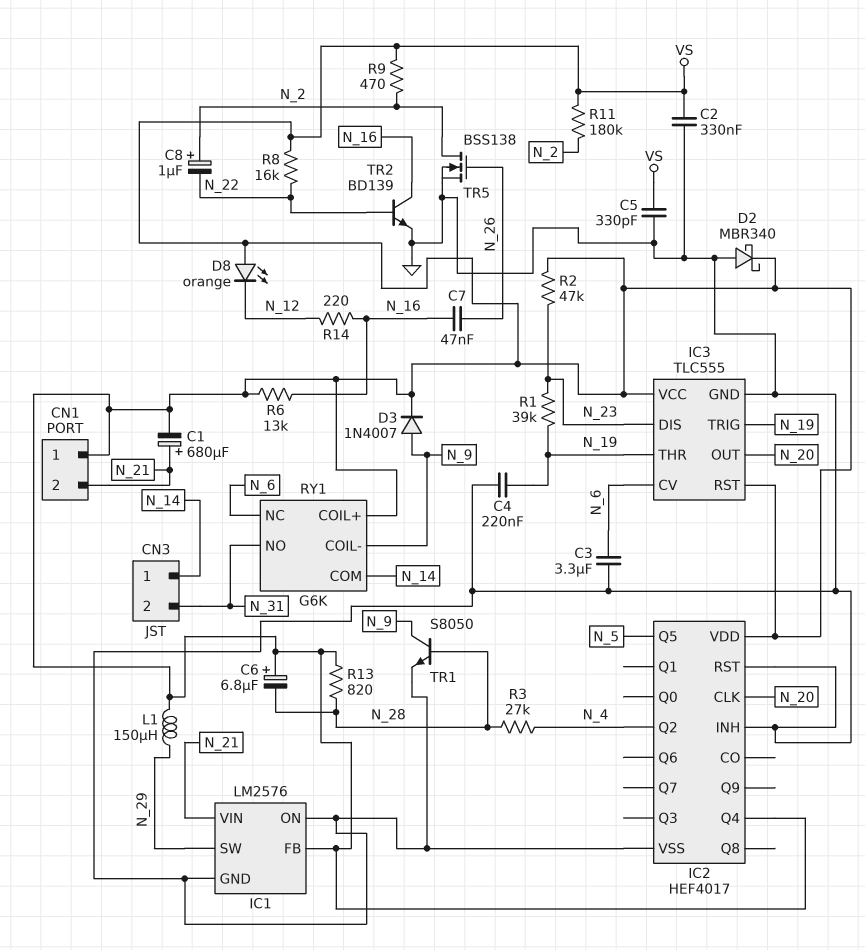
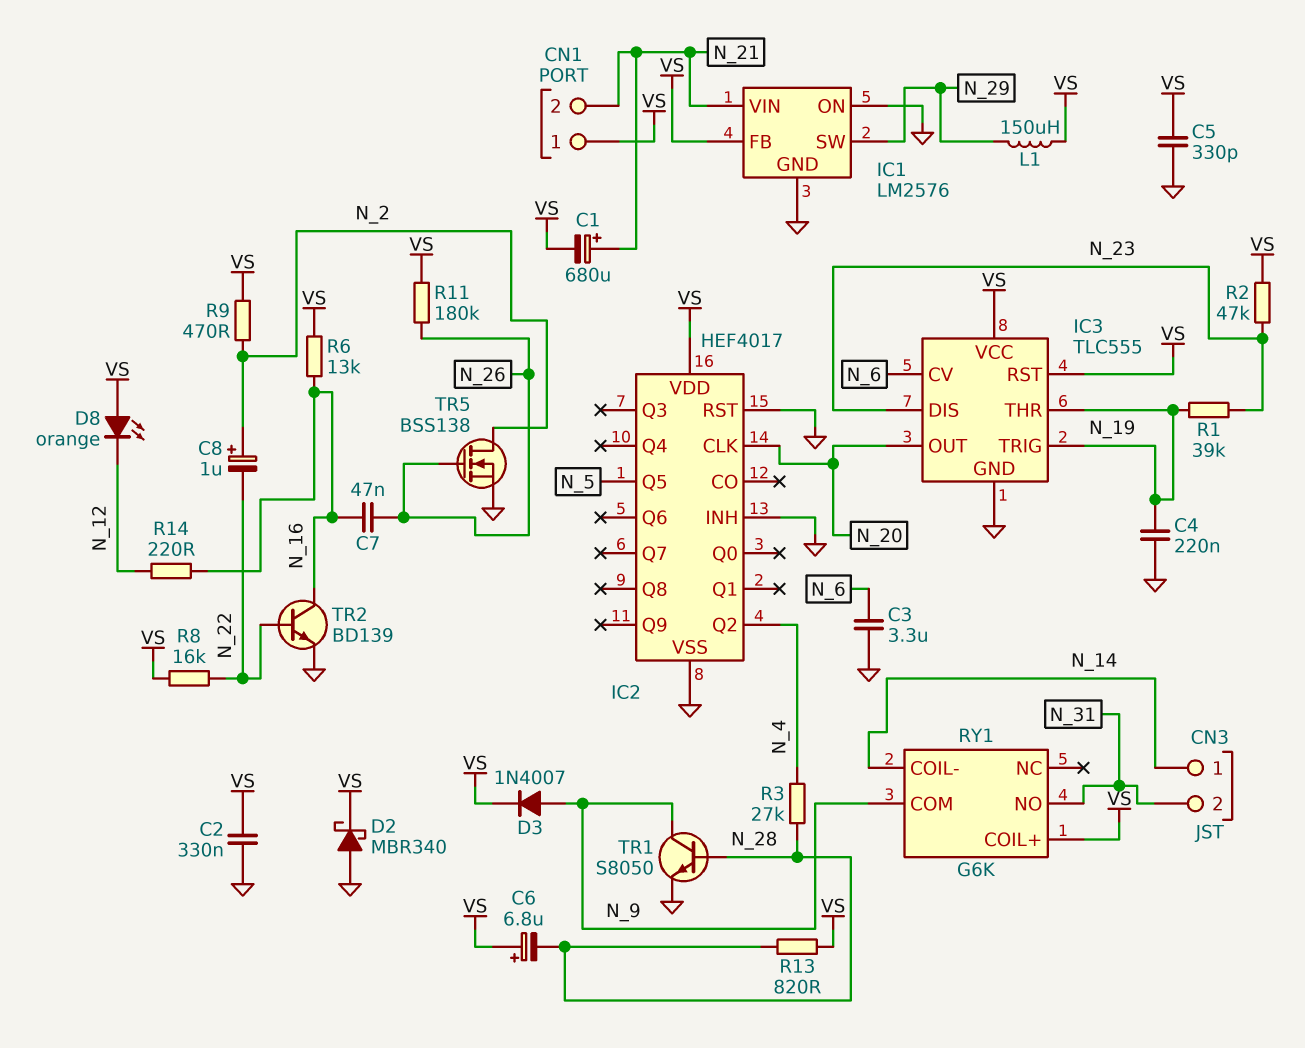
IC2 pin Q4: VS -> none
R11: 180k (N_2, VS) -> 180k (N_26, VS)
RY1 pin COIL-: N_9 -> N_14
RY1 pin COM: N_14 -> N_9
RY1 pin NC: N_6 -> none

